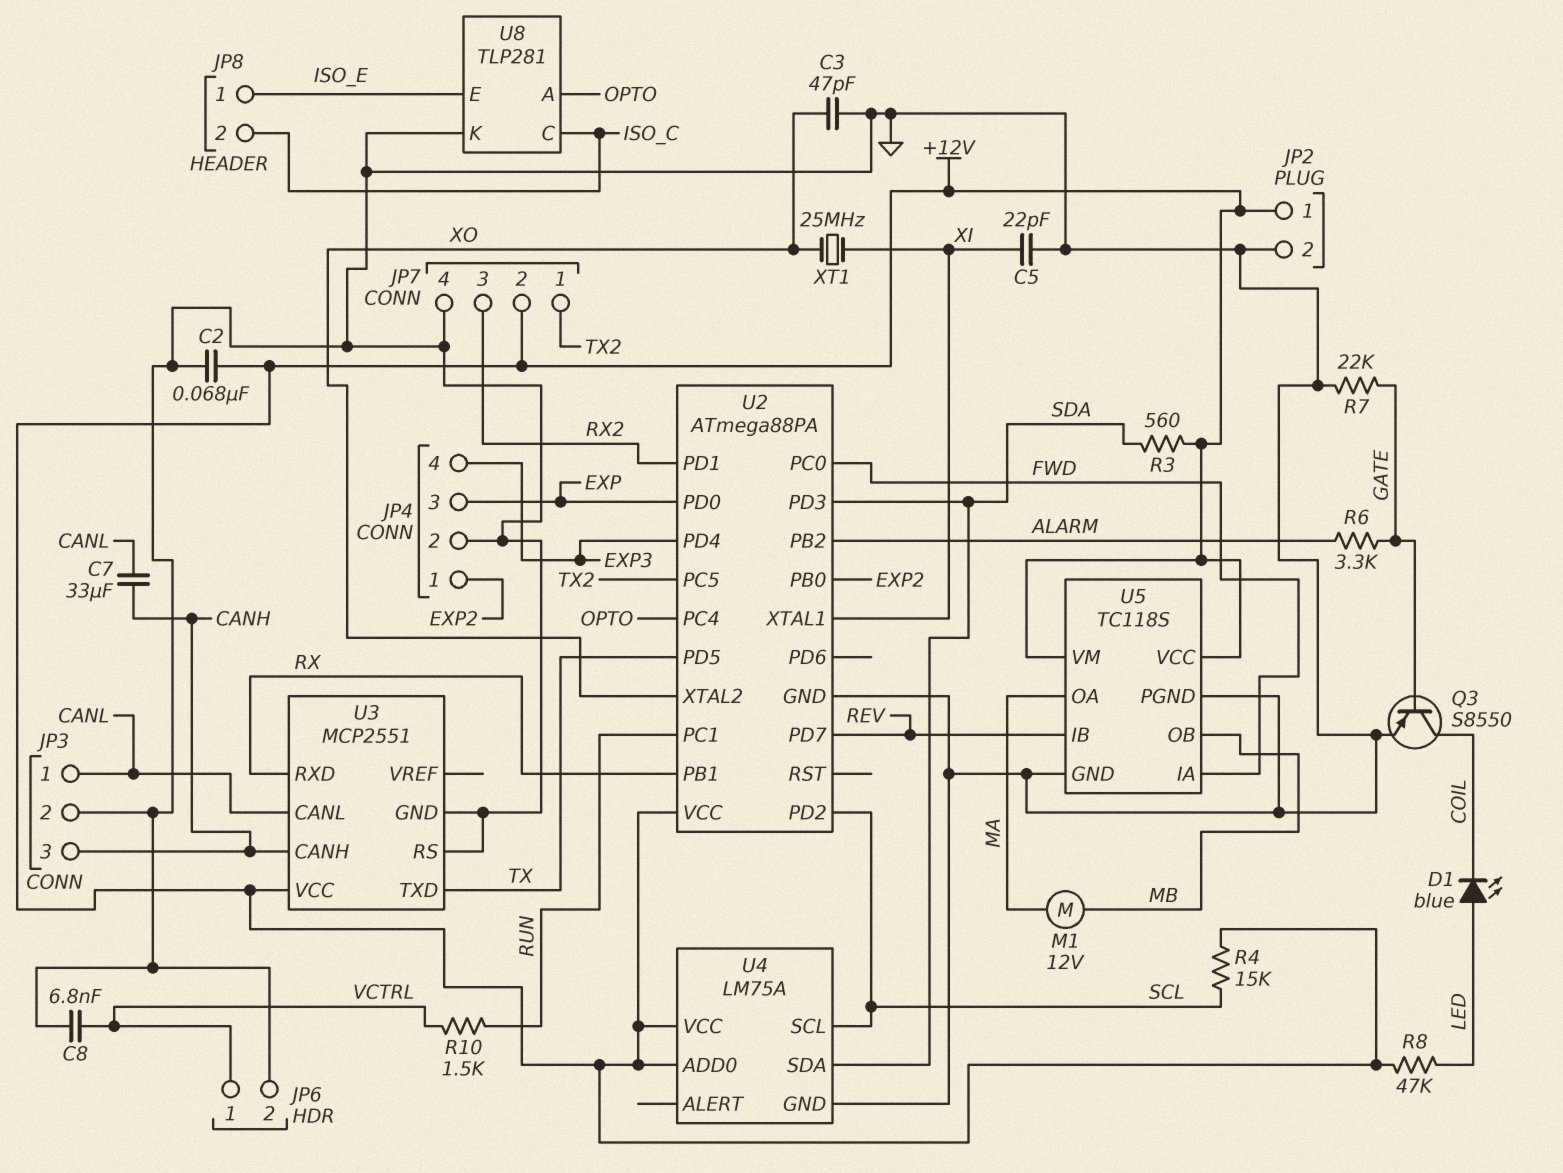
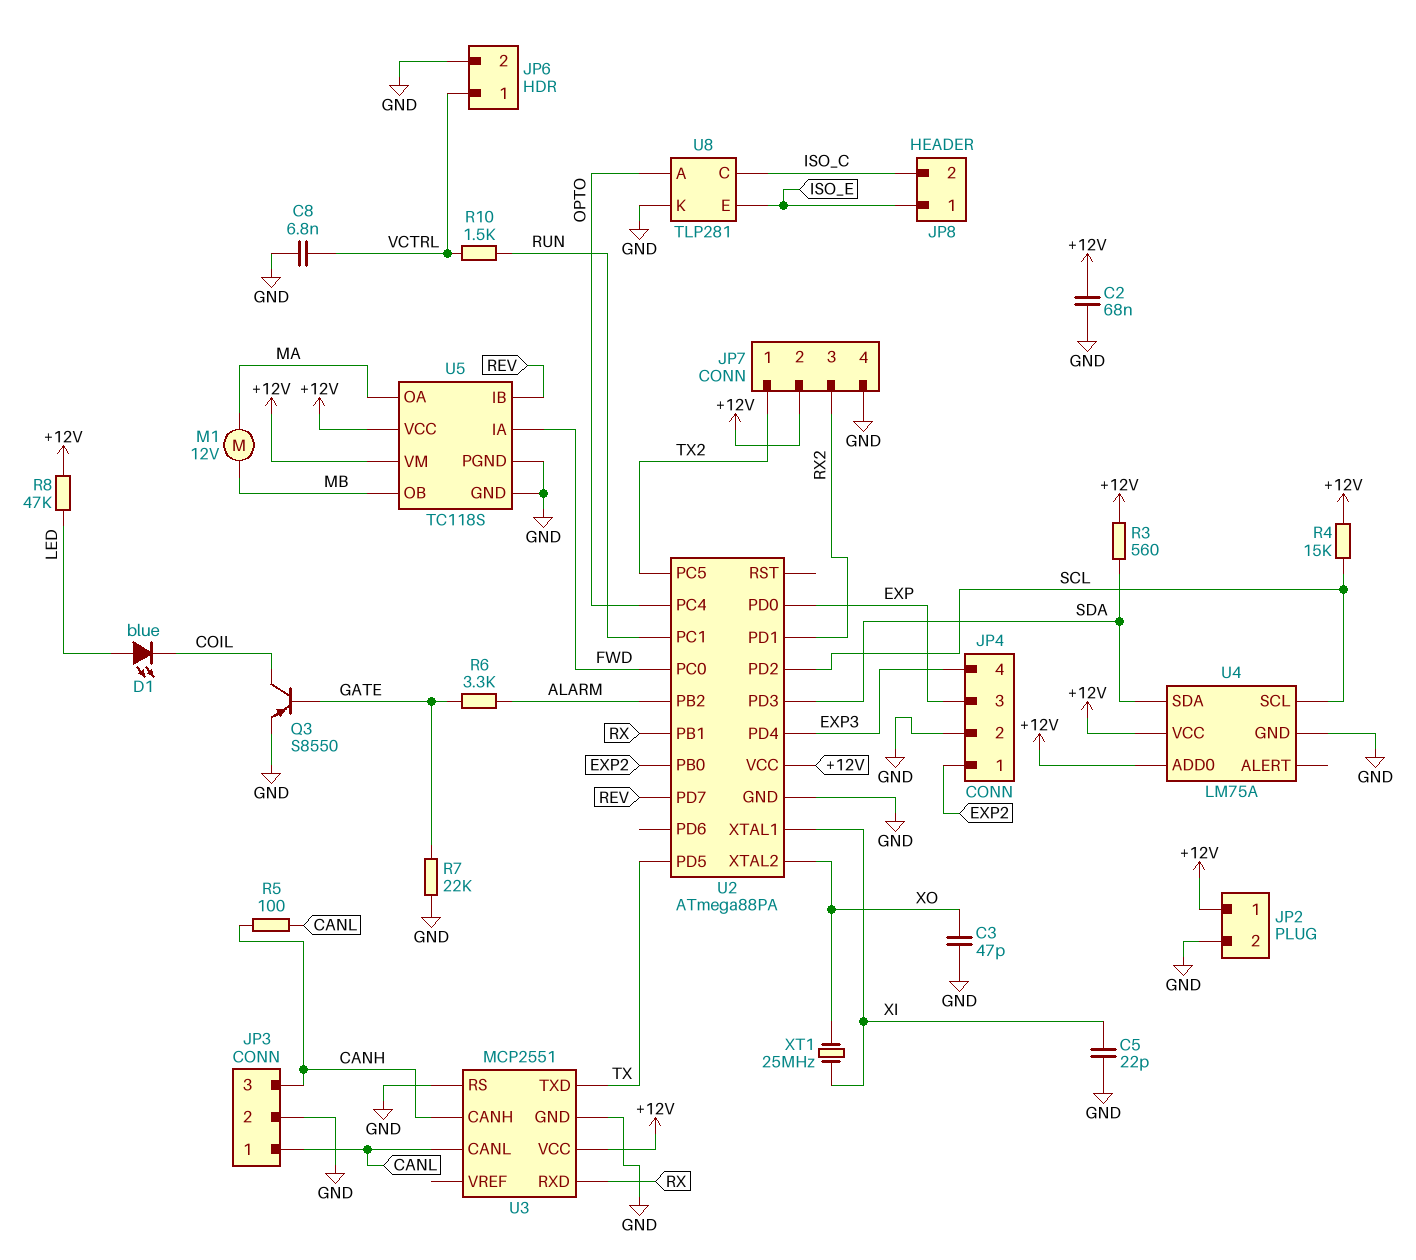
C7: 33uF (CANH, CANL) -> none
R5: none -> 100 (CANH, CANL)

